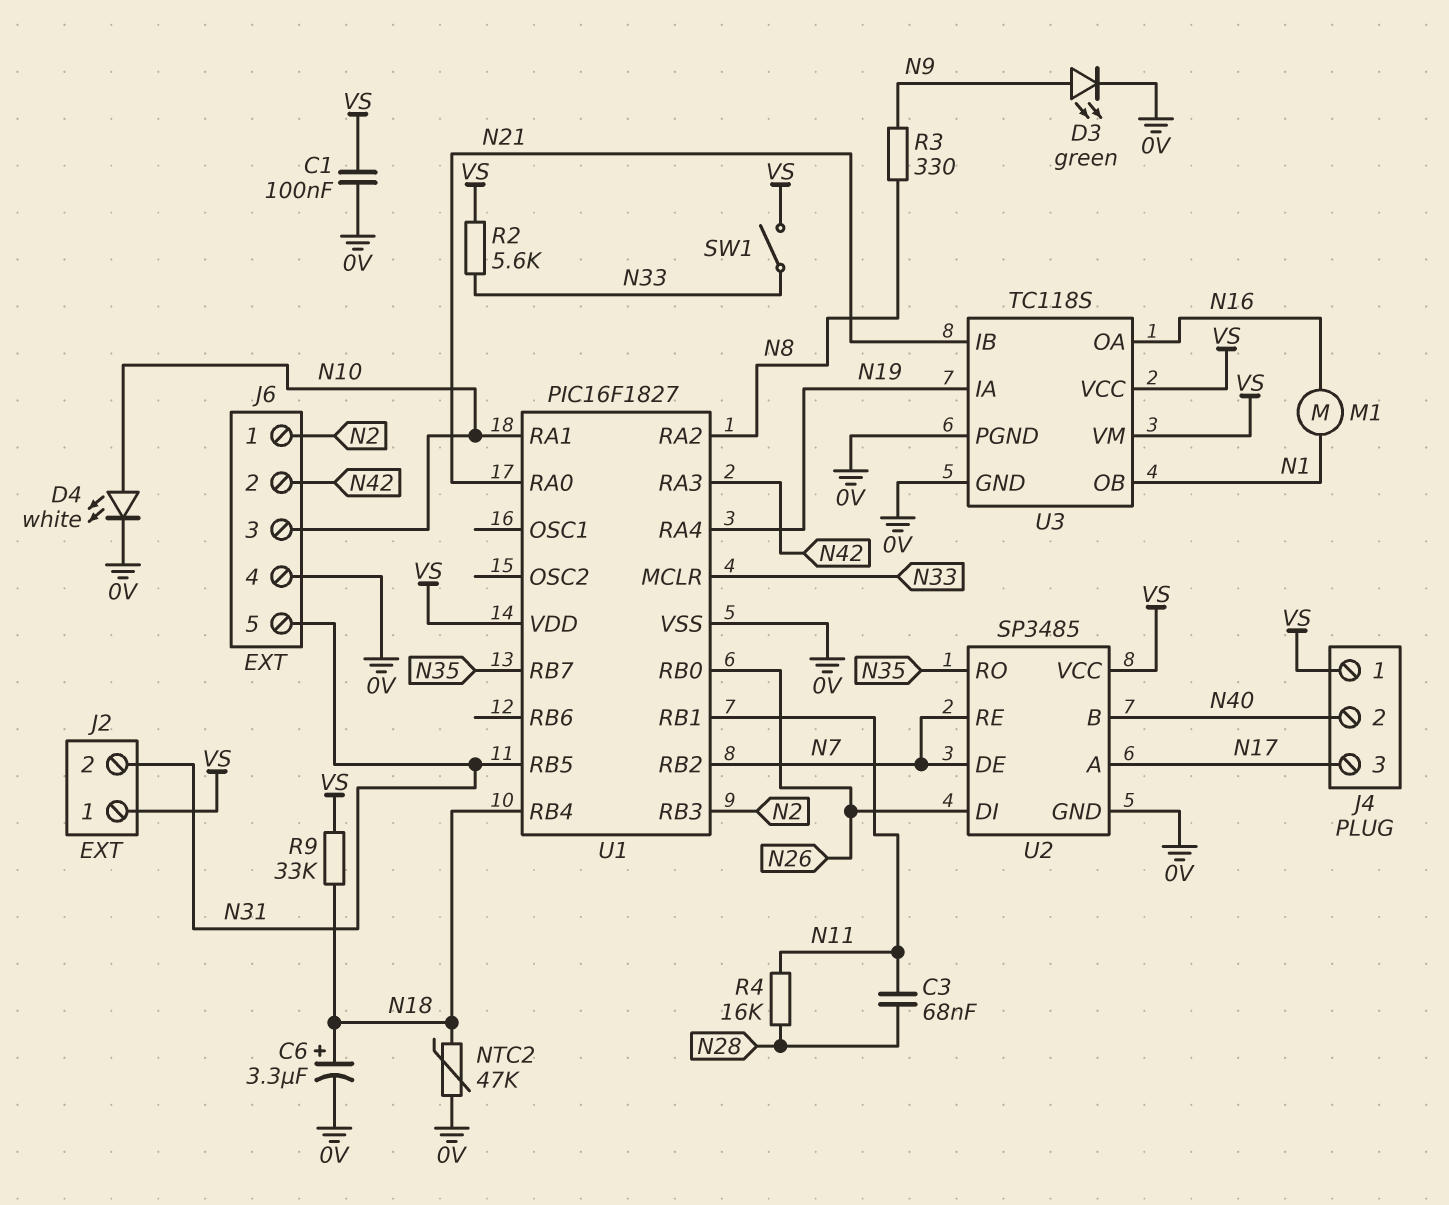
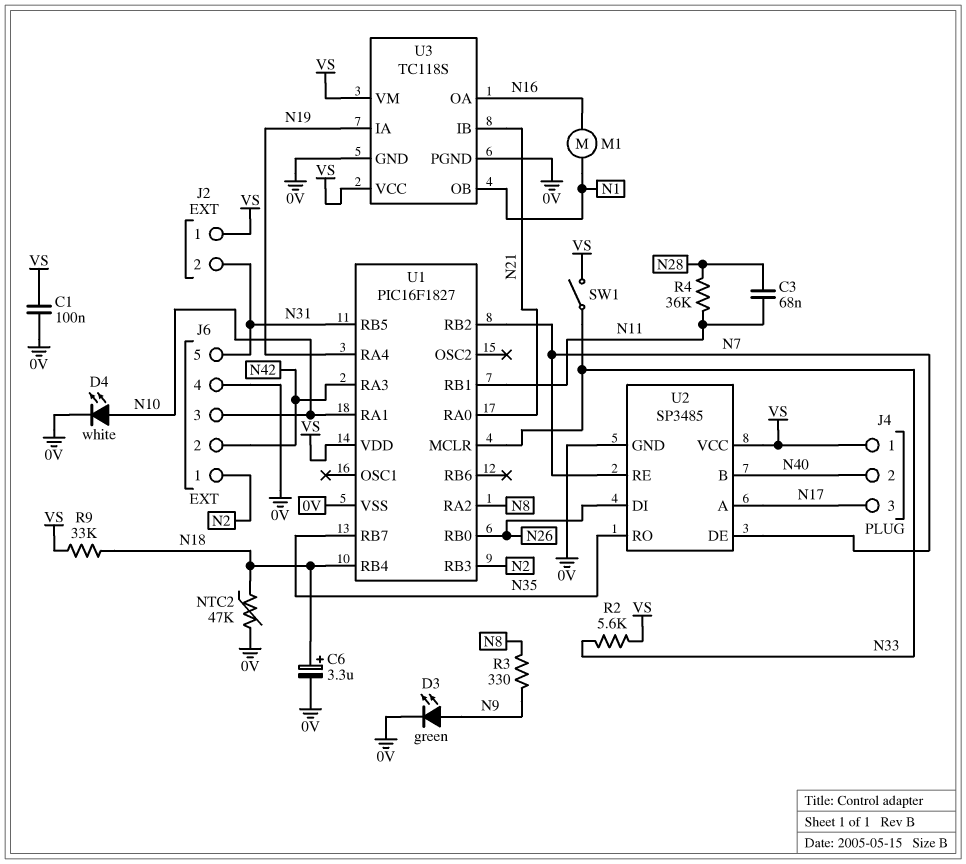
R4: 16k (N11, N28) -> 36k (N11, N28)

